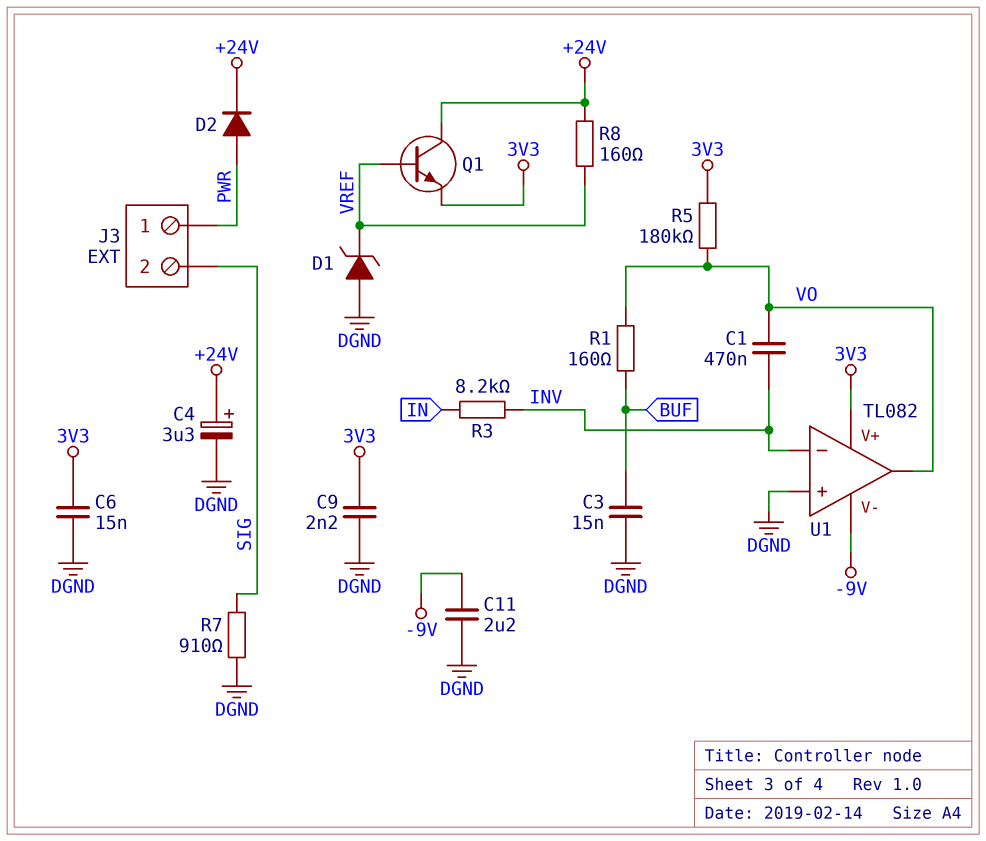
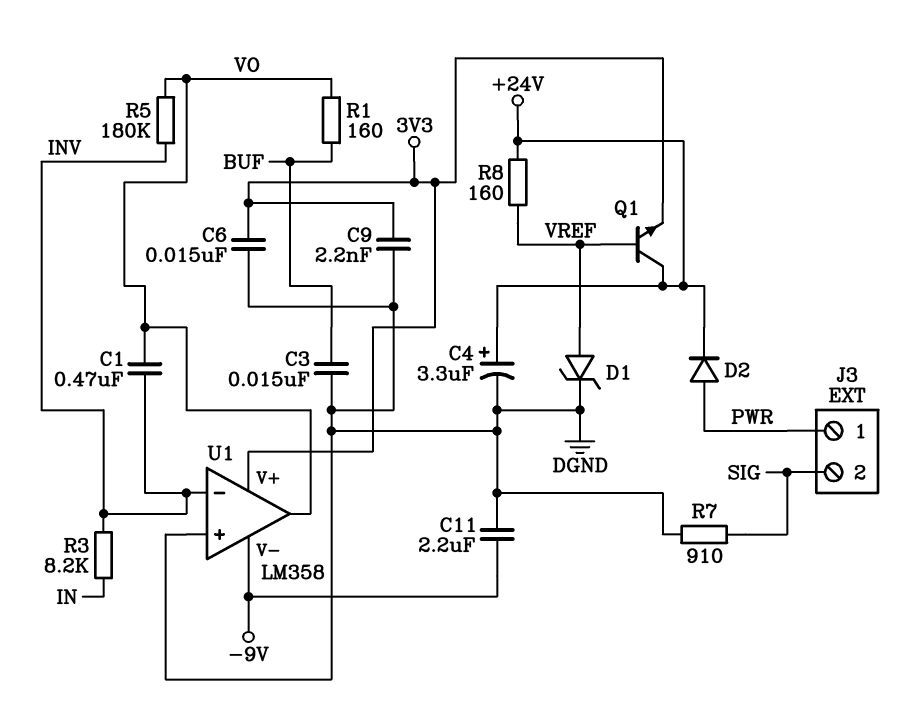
D1: zener (A DGND, K VREF) -> zener (A VREF, K DGND)
R5: 180k (3V3, VO) -> 180k (INV, VO)
U1: TL082 -> LM358

